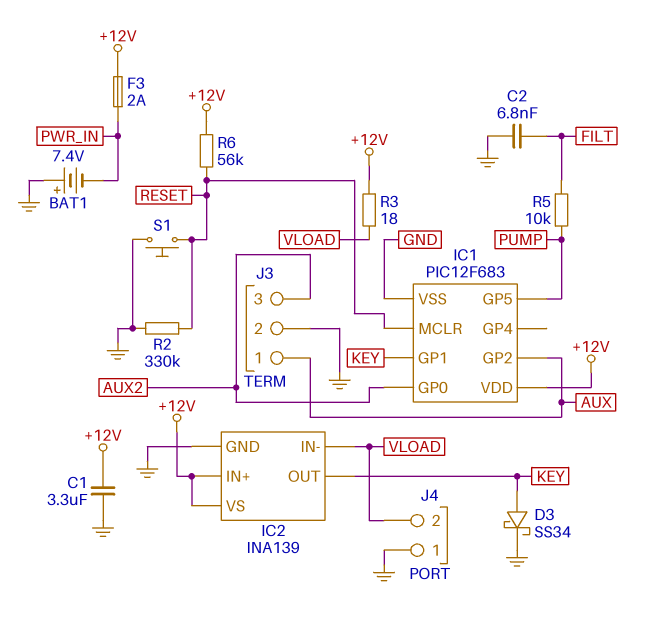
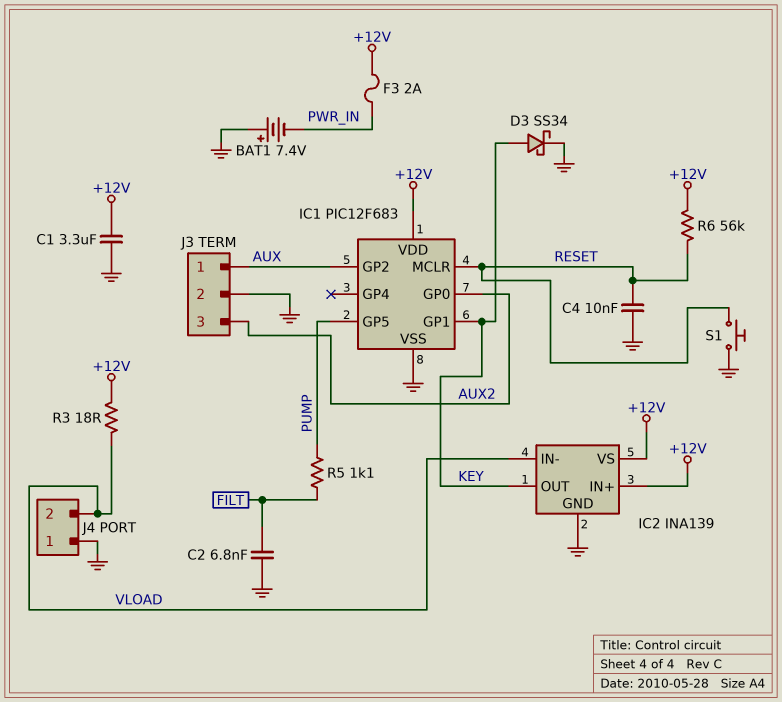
C4: none -> 10nF (GND, RESET)
R2: 330k (GND, RESET) -> none
R5: 10k (FILT, PUMP) -> 1.1k (FILT, PUMP)

